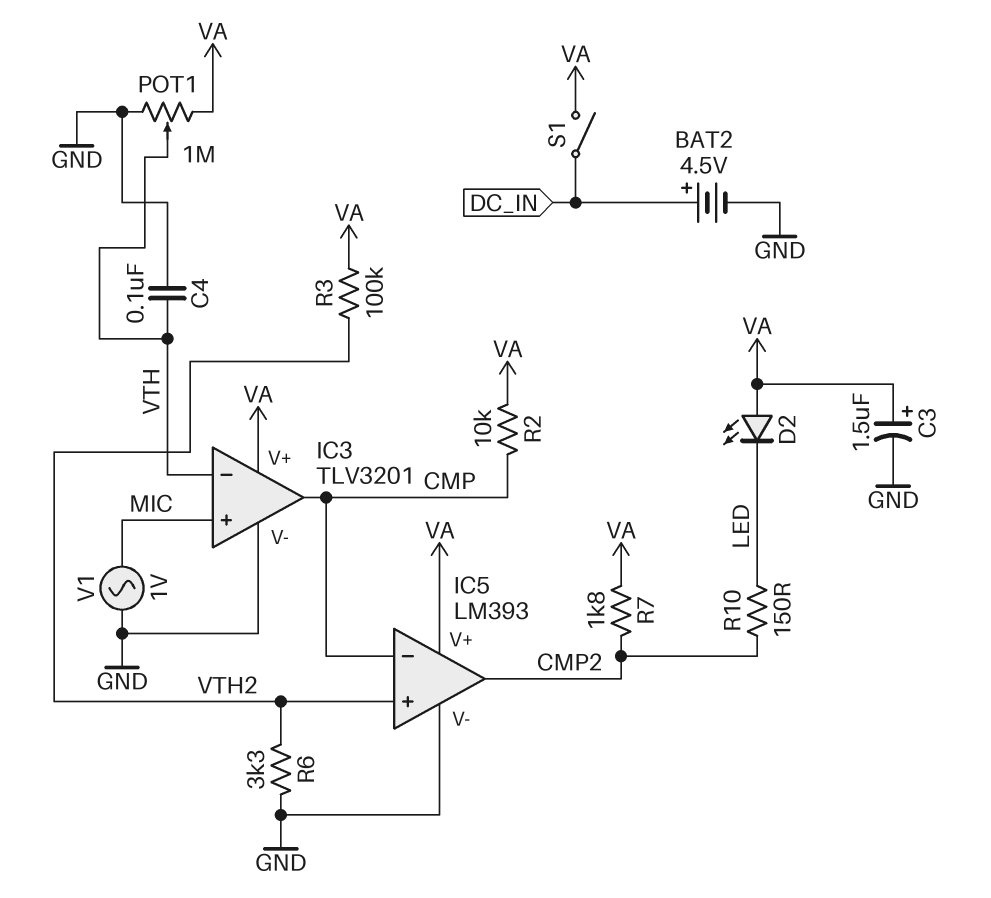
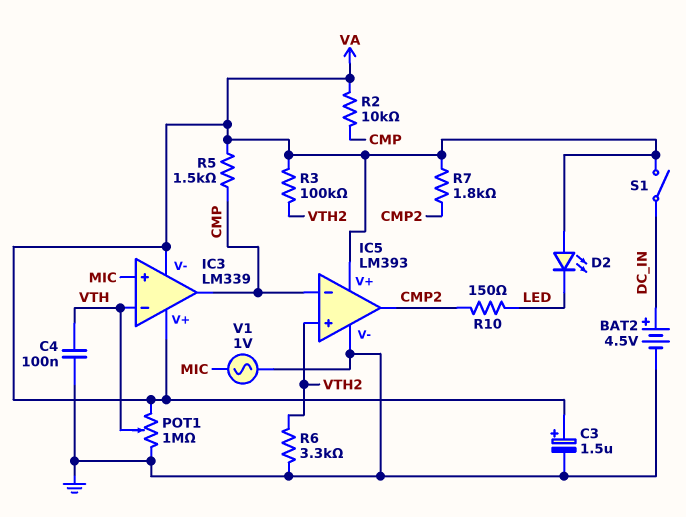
IC3: TLV3201 -> LM339
IC3 pin V-: GND -> VA
R5: none -> 1.5k (CMP, VA)

